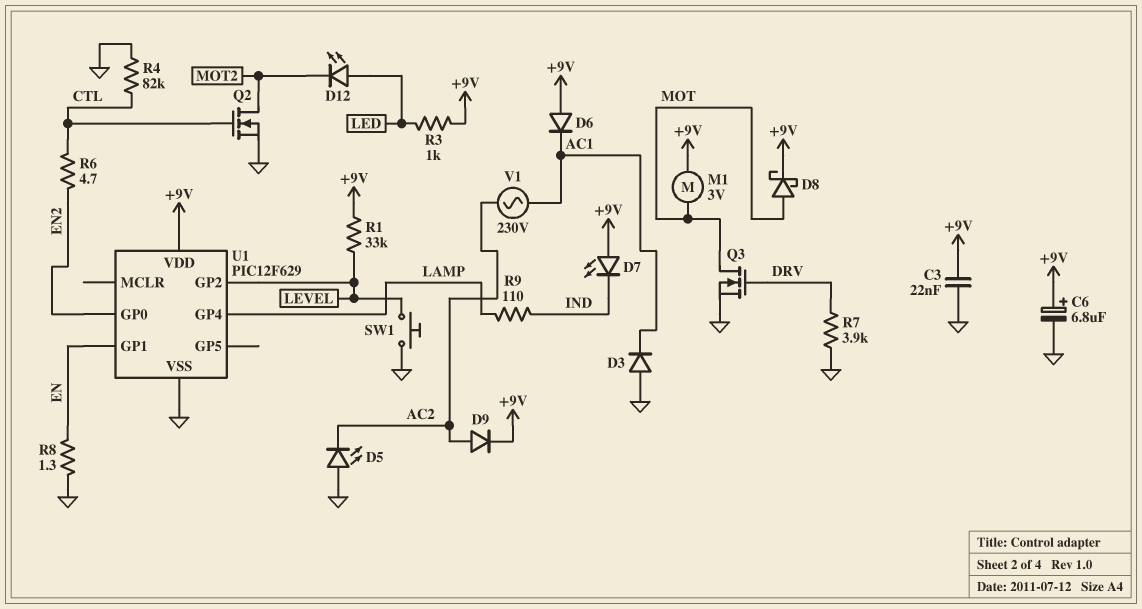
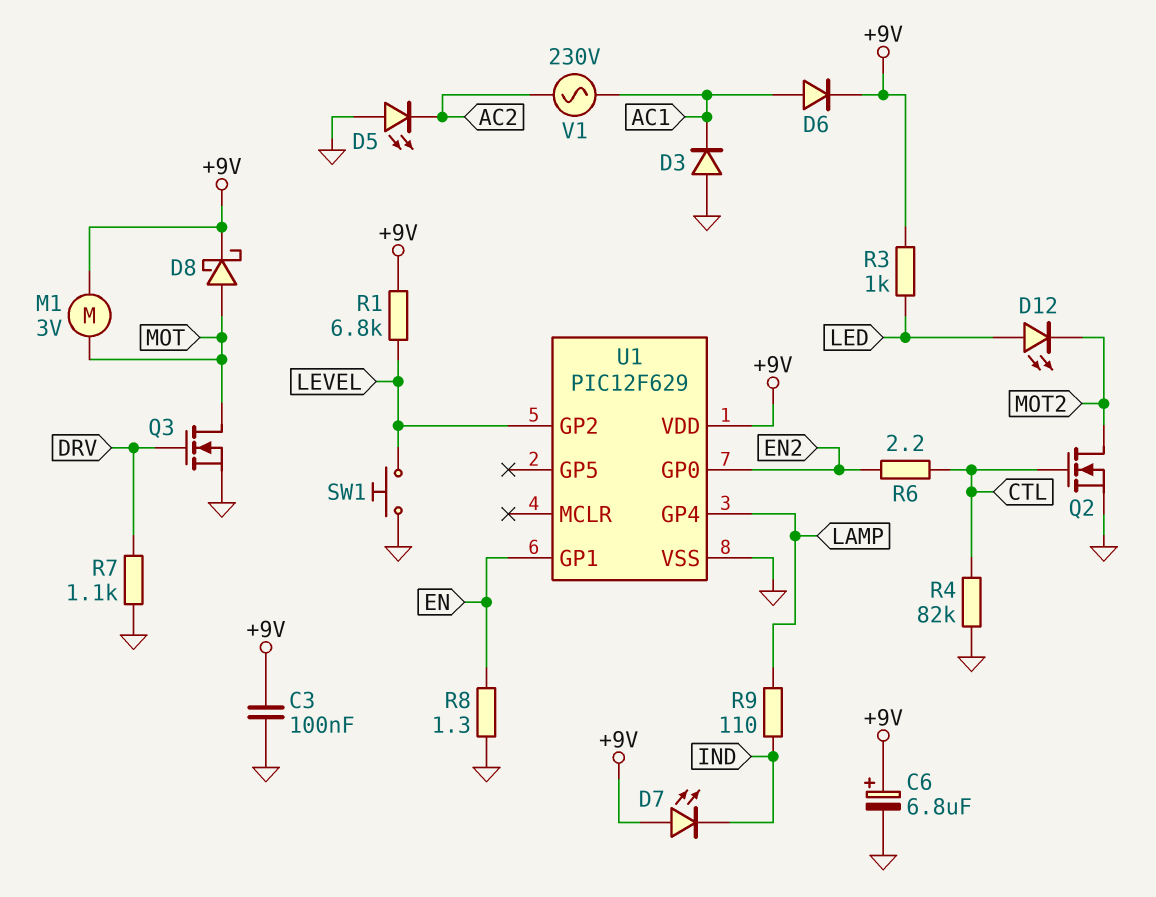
C3: 22nF (+9V, GND) -> 100nF (+9V, GND)
D6: diode (A +9V, K AC1) -> diode (A AC1, K +9V)
D9: diode (A AC2, K +9V) -> none
R1: 33k (+9V, LEVEL) -> 6.8k (+9V, LEVEL)
R6: 4.7 (CTL, EN2) -> 2.2 (CTL, EN2)
R7: 3.9k (DRV, GND) -> 1.1k (DRV, GND)

